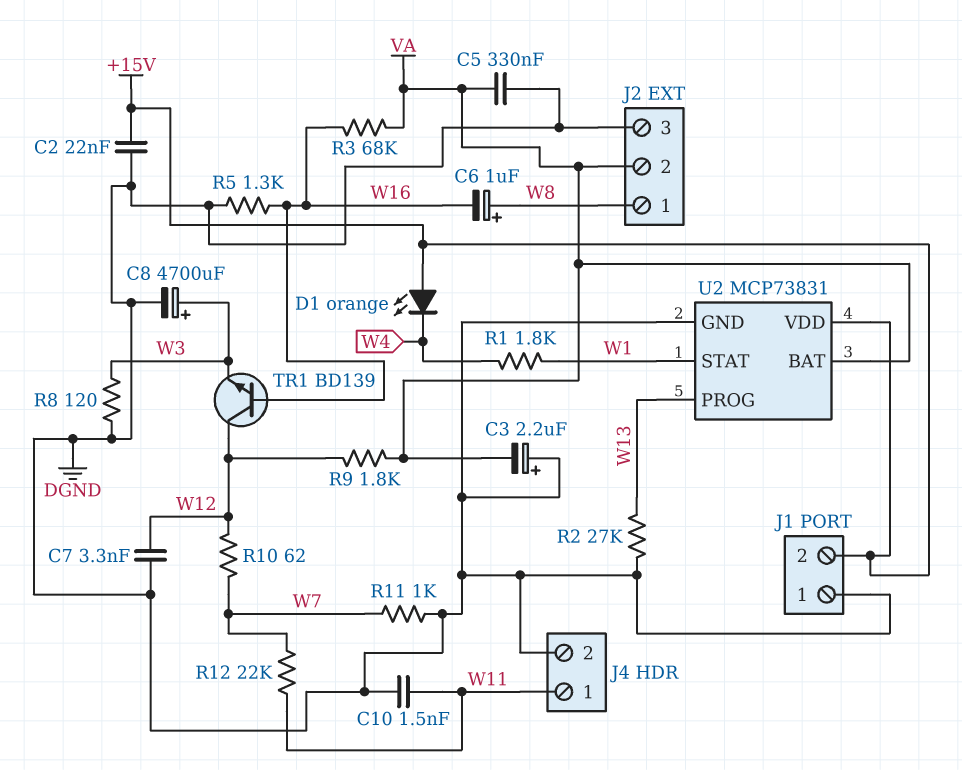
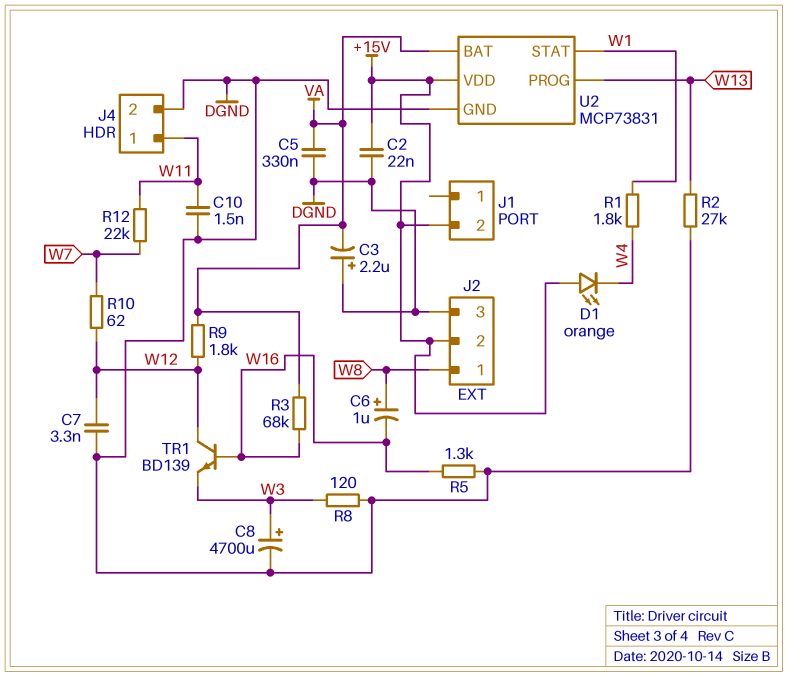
J1 pin 1: DGND -> none
J2 pin 2: VA -> +15V
R11: 1k (DGND, W7) -> none

